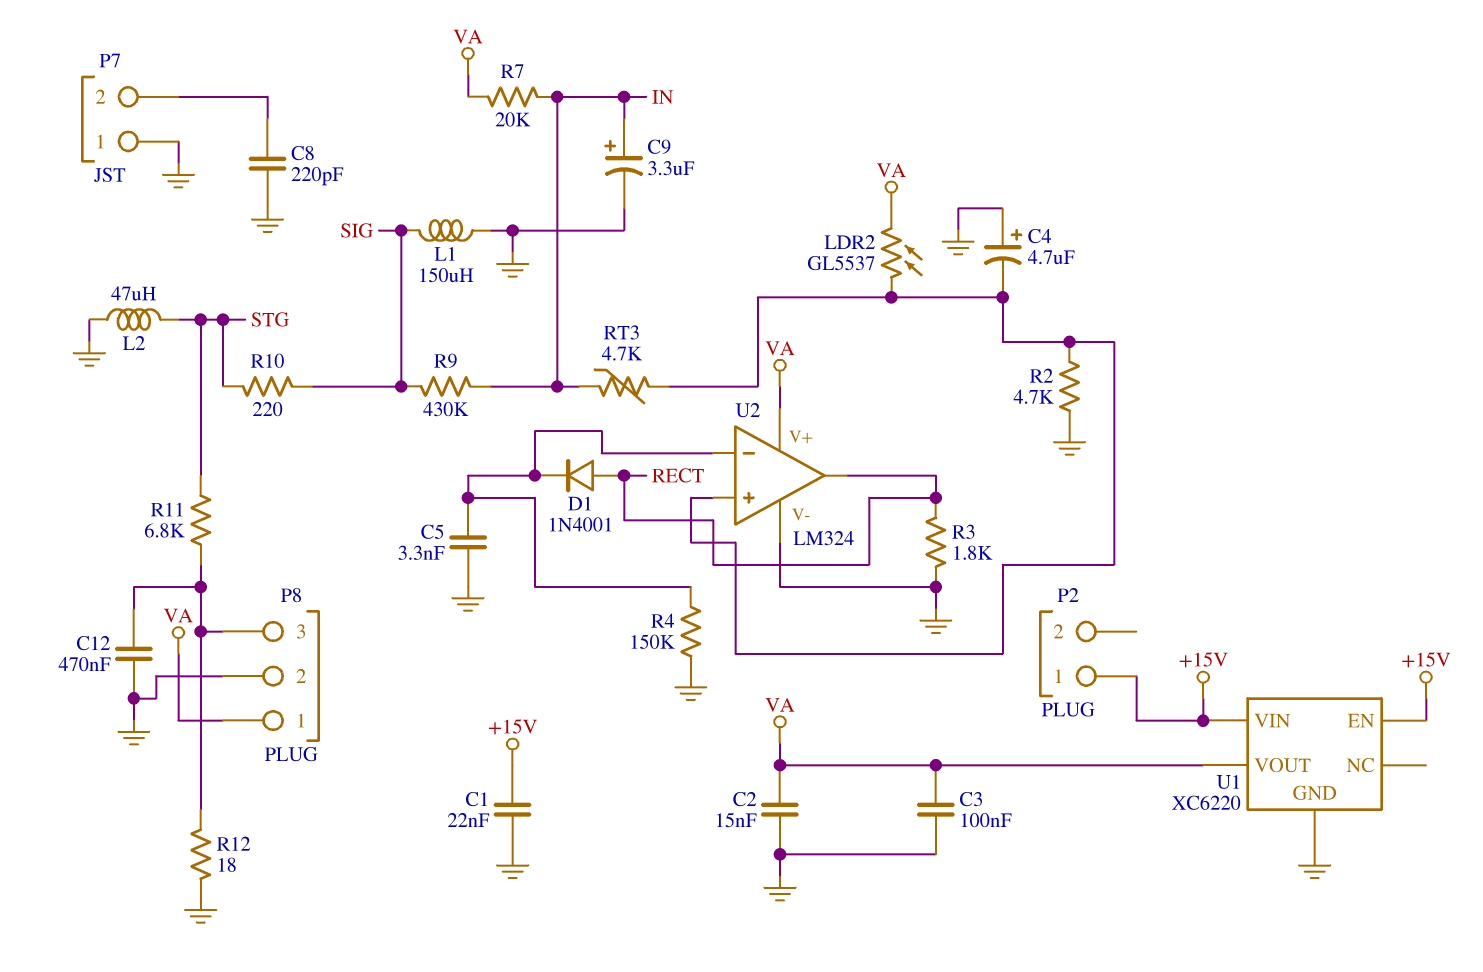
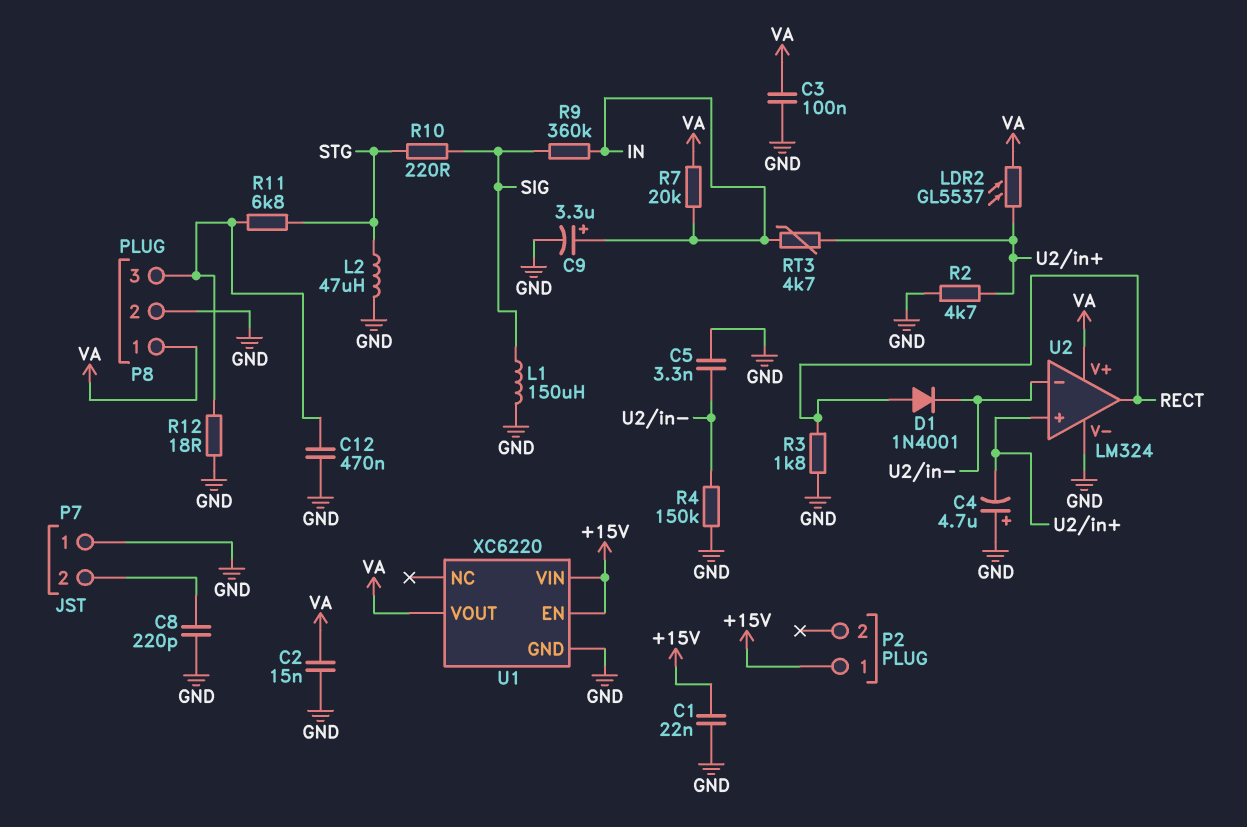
R9: 430k (IN, SIG) -> 360k (IN, SIG)

